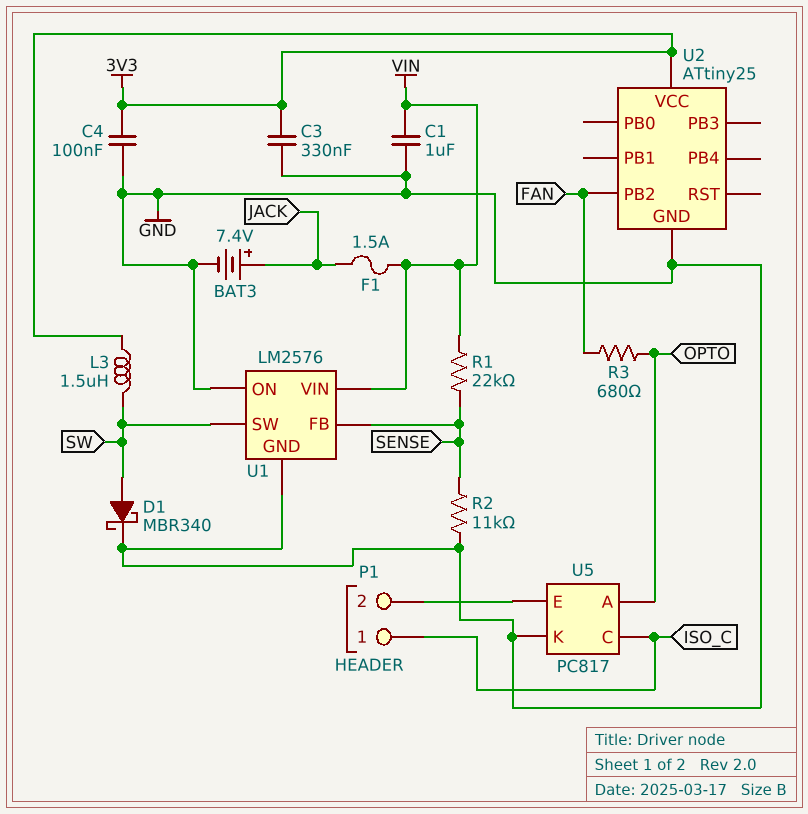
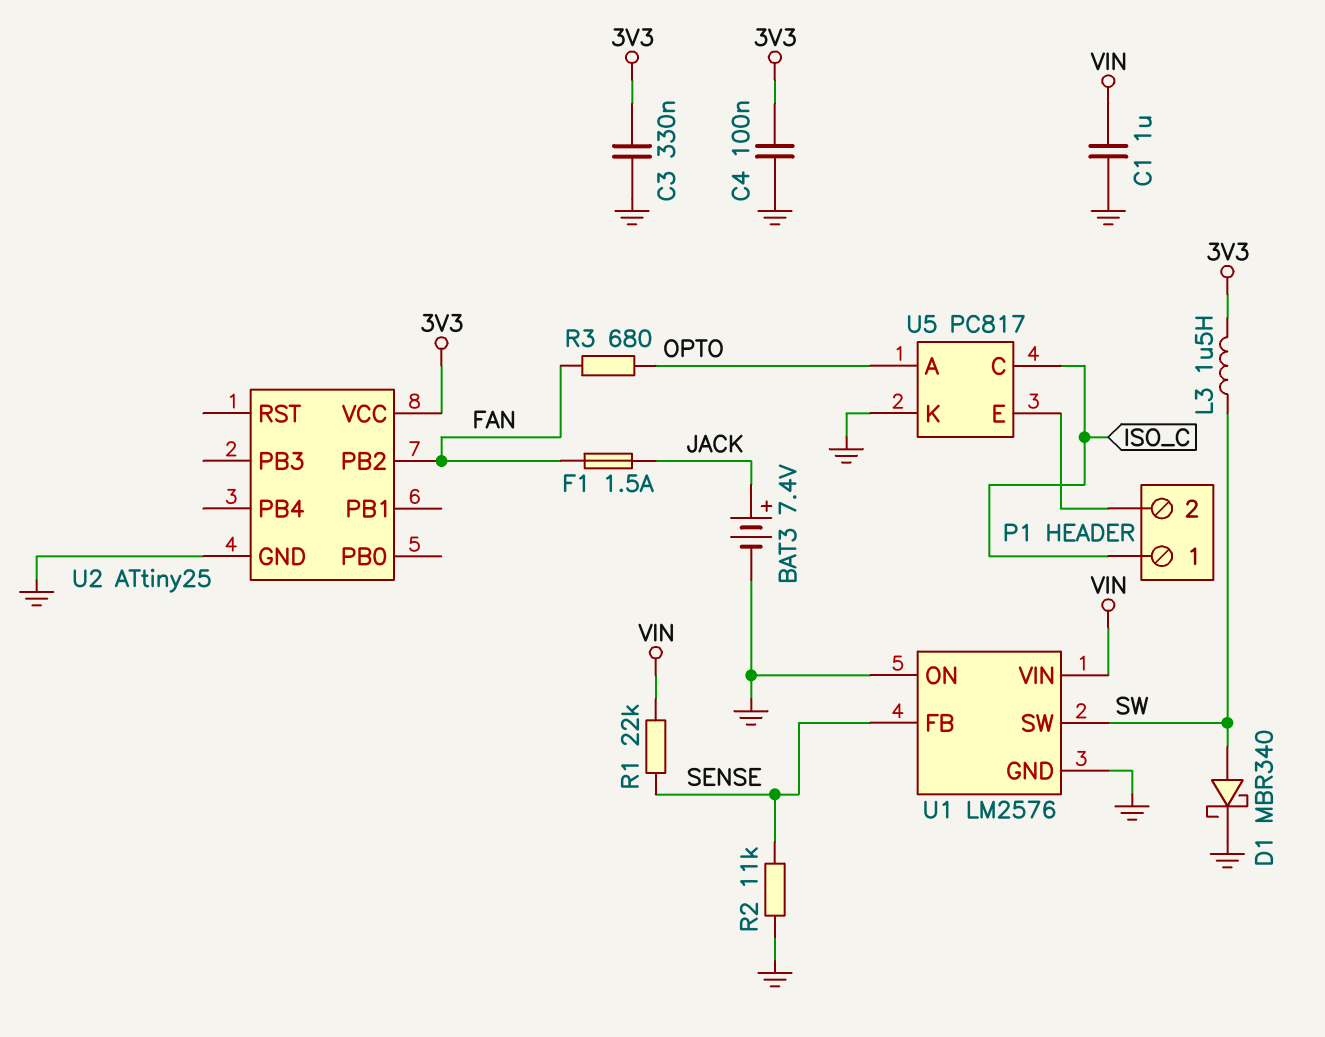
F1: 1.5A (JACK, VIN) -> 1.5A (FAN, JACK)

